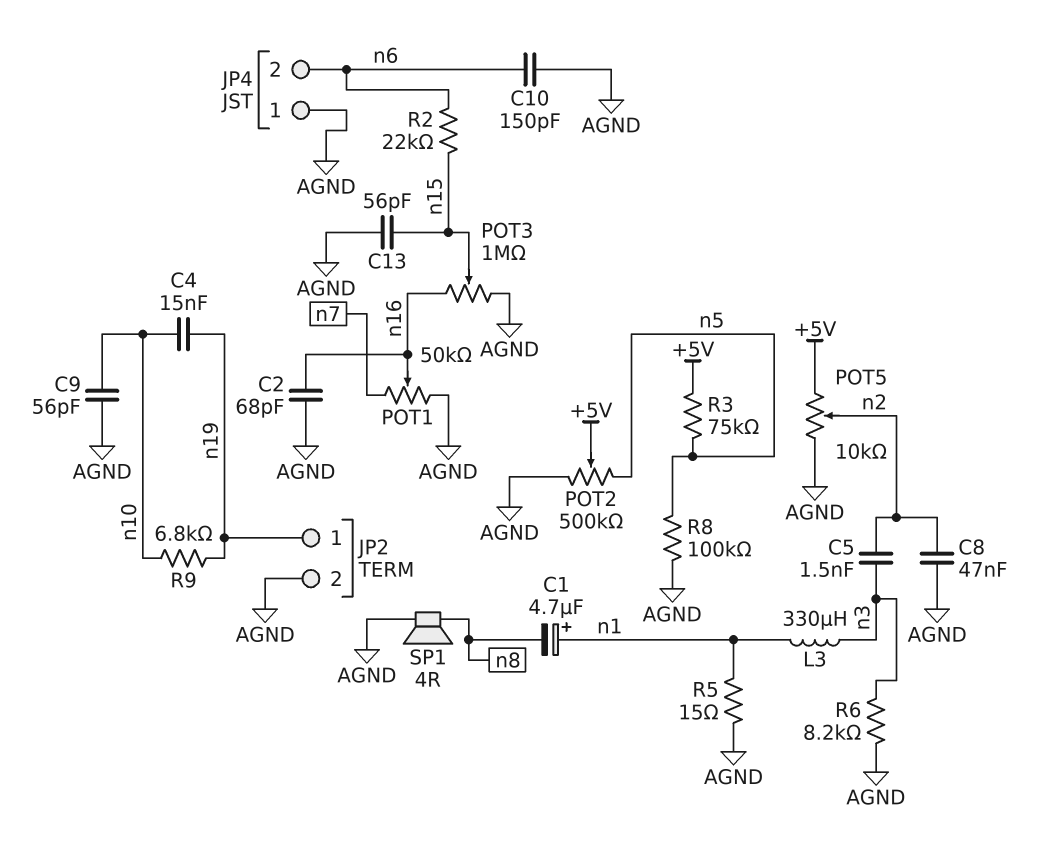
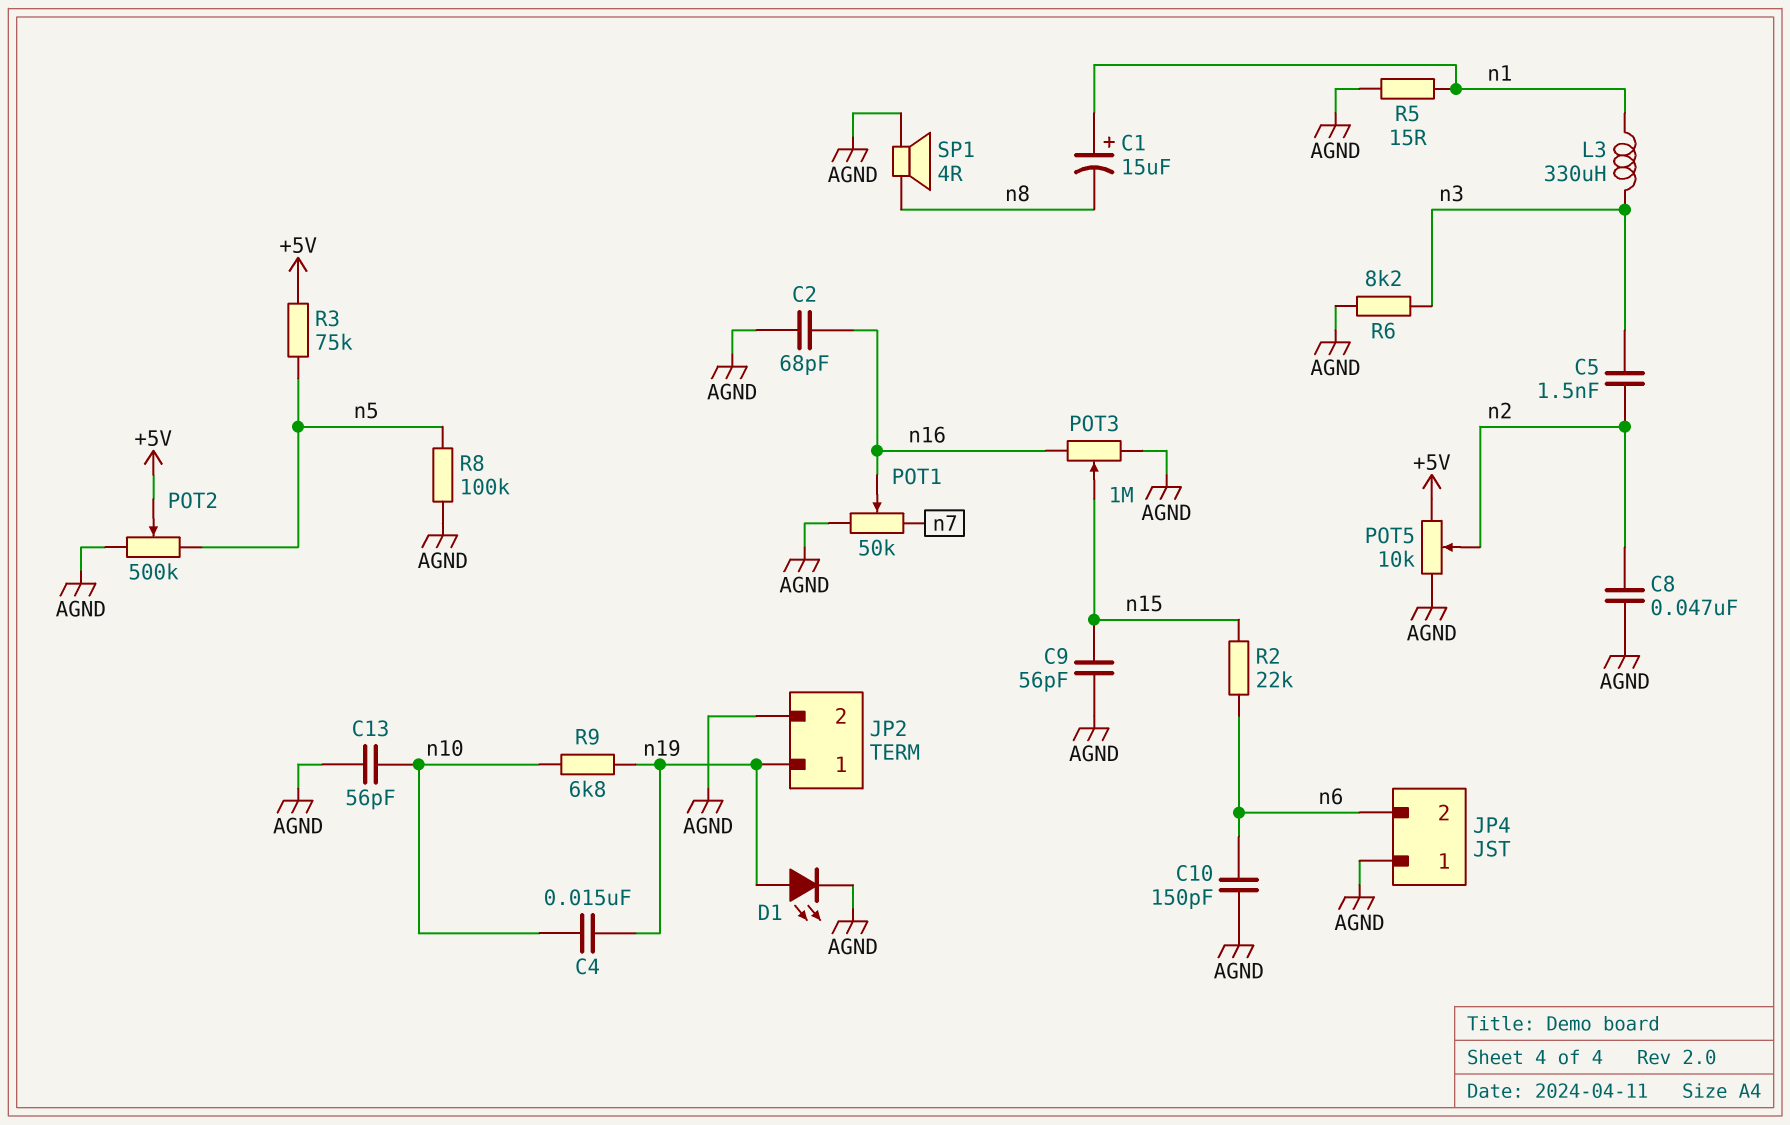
C1: 4.7uF (plus n1, minus n8) -> 15uF (plus n1, minus n8)
C9: 56pF (AGND, n10) -> 56pF (AGND, n15)
C13: 56pF (AGND, n15) -> 56pF (AGND, n10)
D1: none -> LED (A n19, K AGND)

